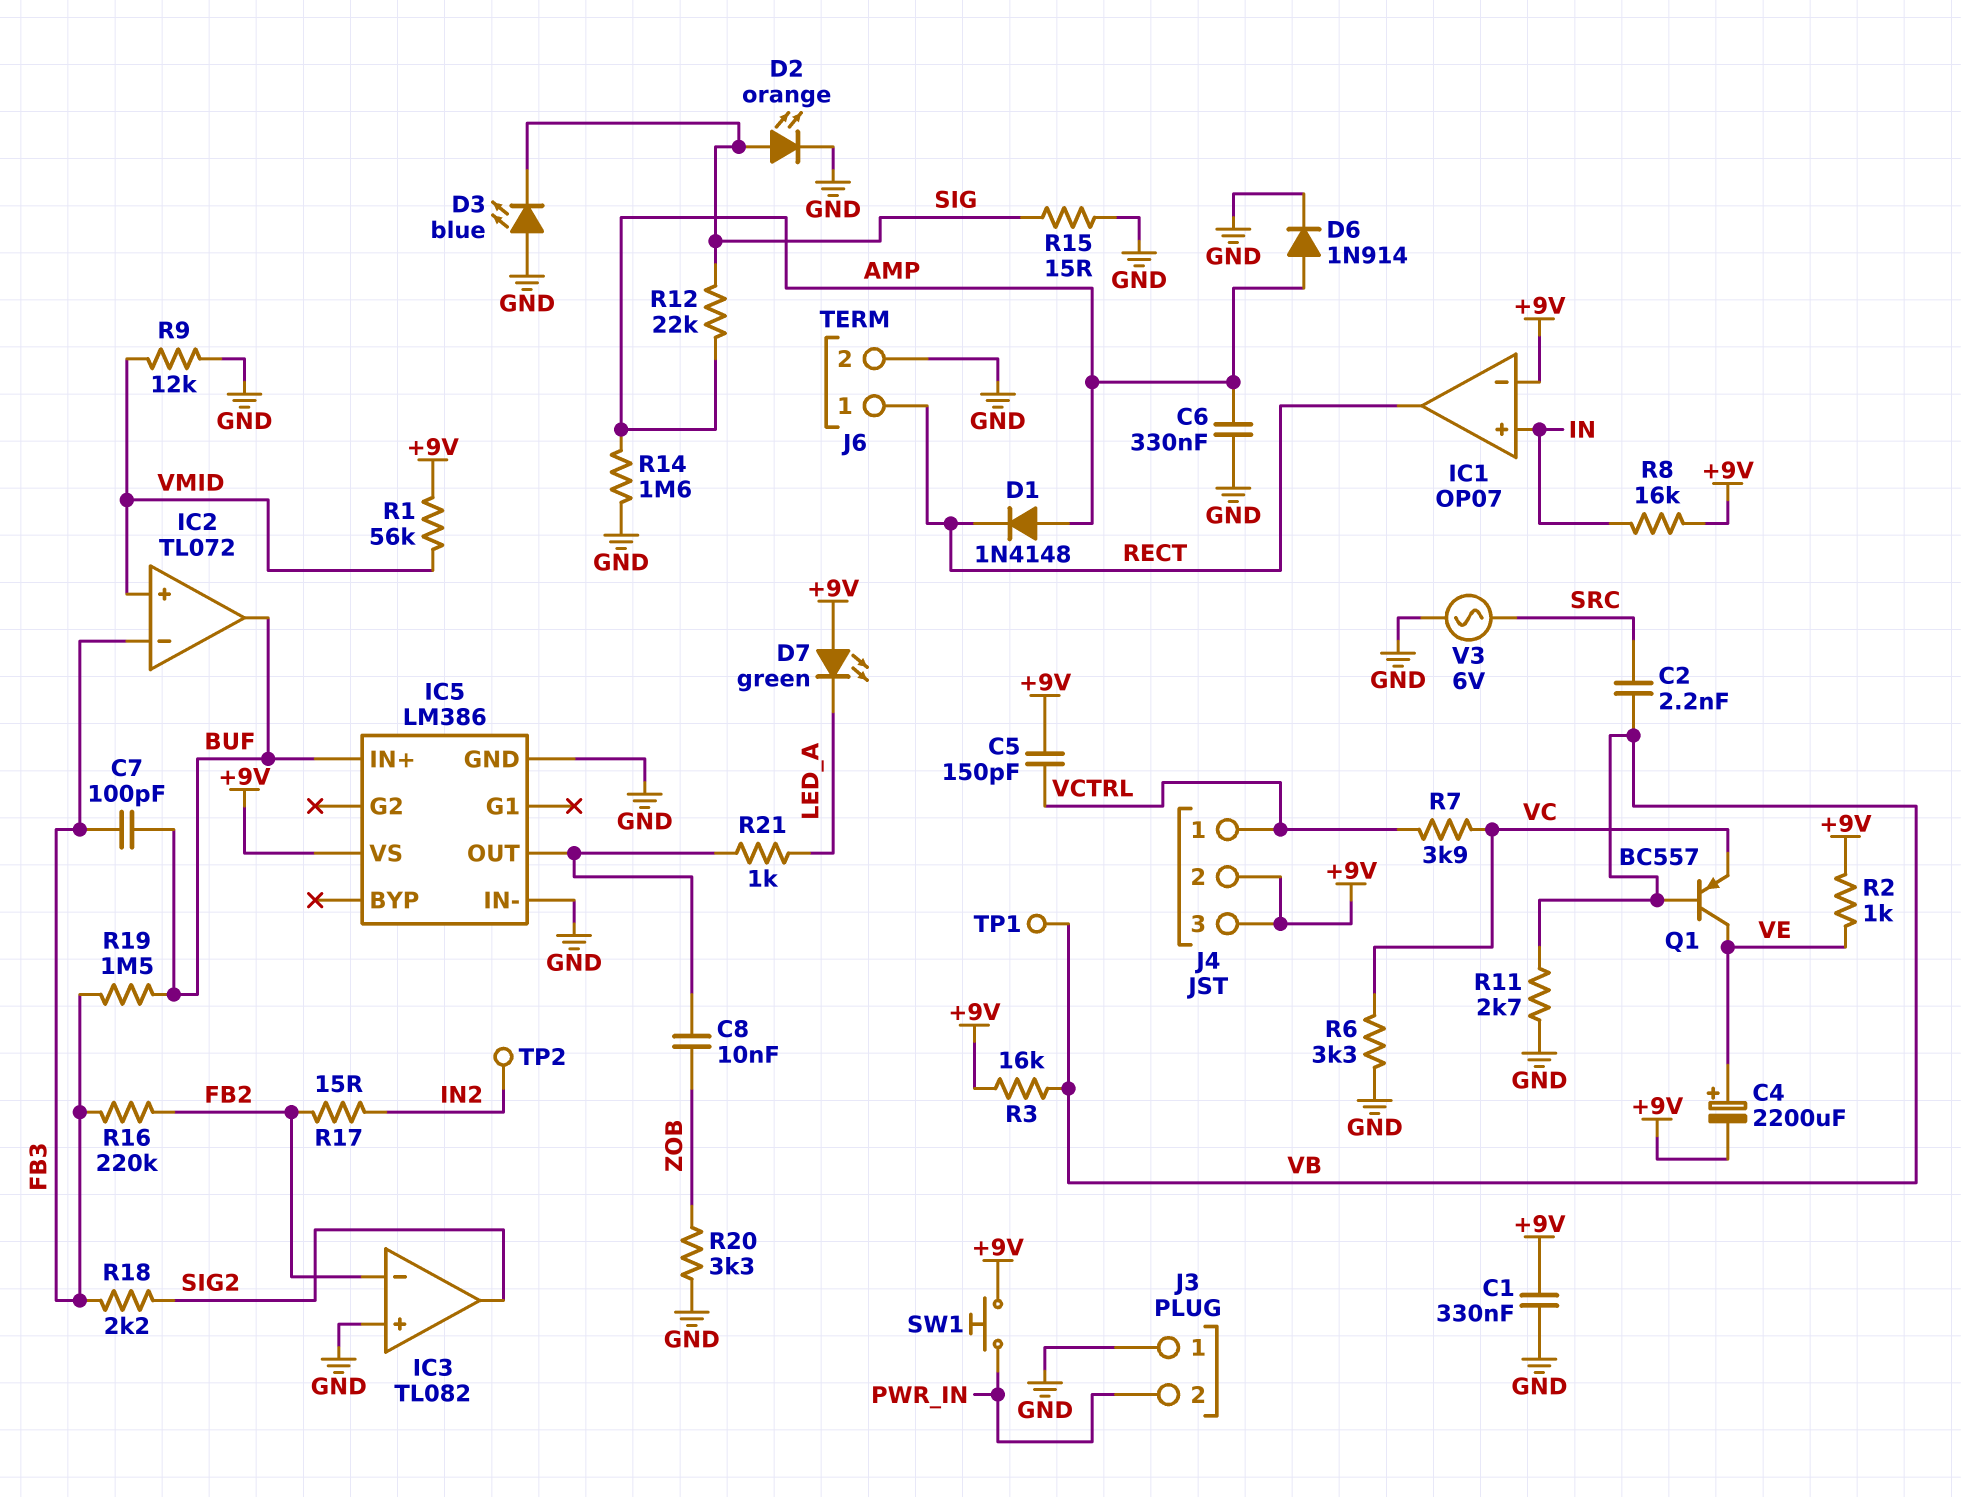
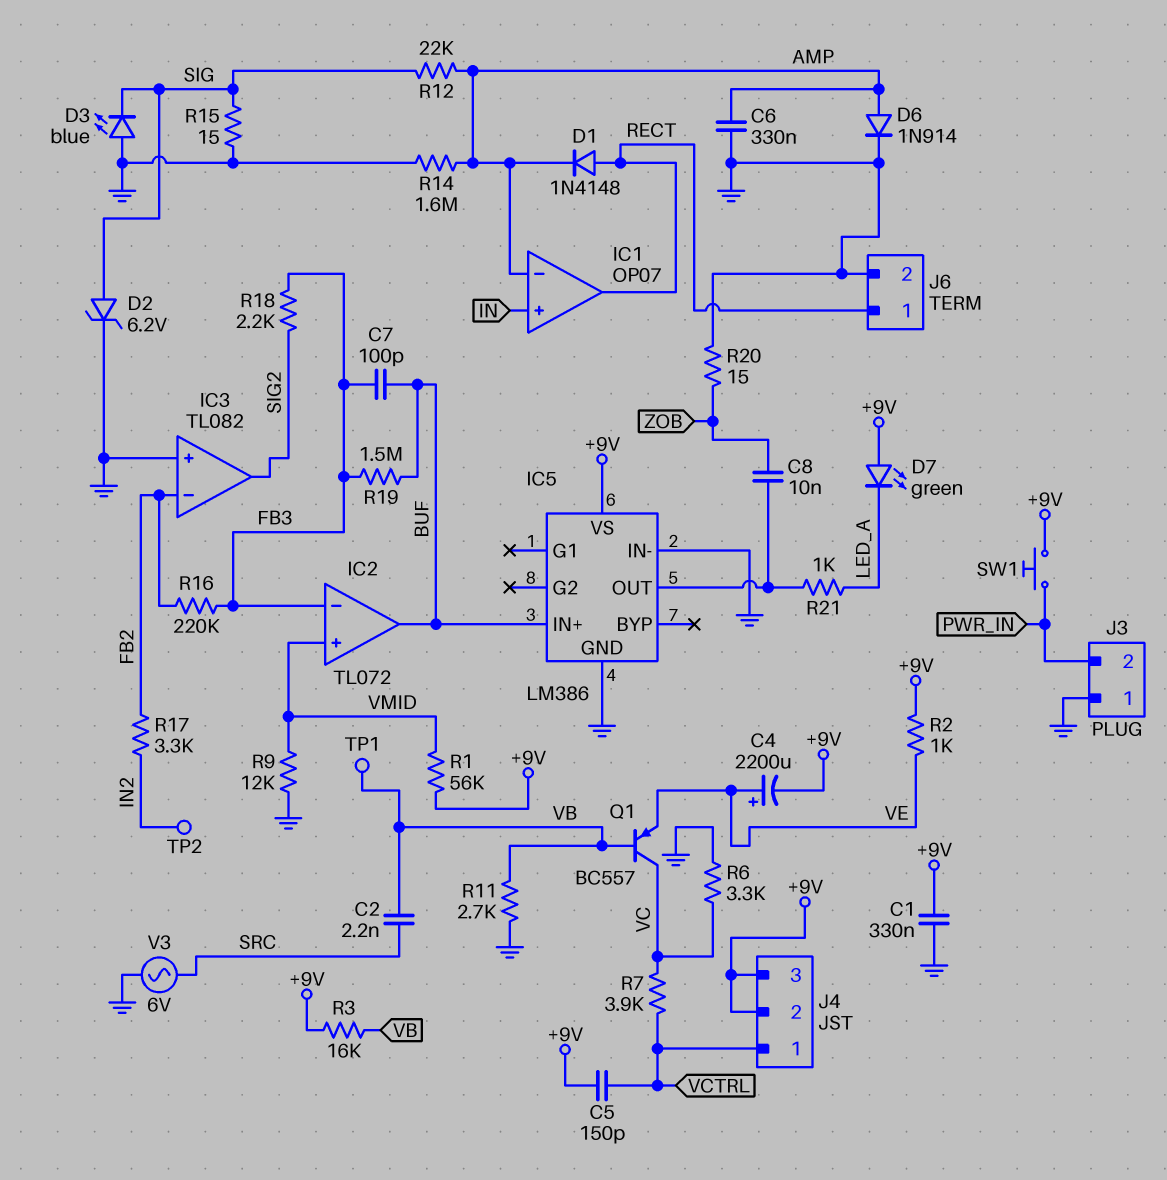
D1: diode 1N4148 (A AMP, K RECT) -> diode 1N4148 (A RECT, K AMP)
D2: LED orange (A SIG, K GND) -> zener 6.2V (A SIG, K GND)
IC1 pin in-: +9V -> AMP
Q1: PNP BC557 (B VB, C VE, E VC) -> PNP BC557 (B VB, C VC, E VE)
R8: 16k (+9V, IN) -> none
R17: 15 (FB2, IN2) -> 3.3k (FB2, IN2)
R20: 3.3k (GND, ZOB) -> 15 (GND, ZOB)

